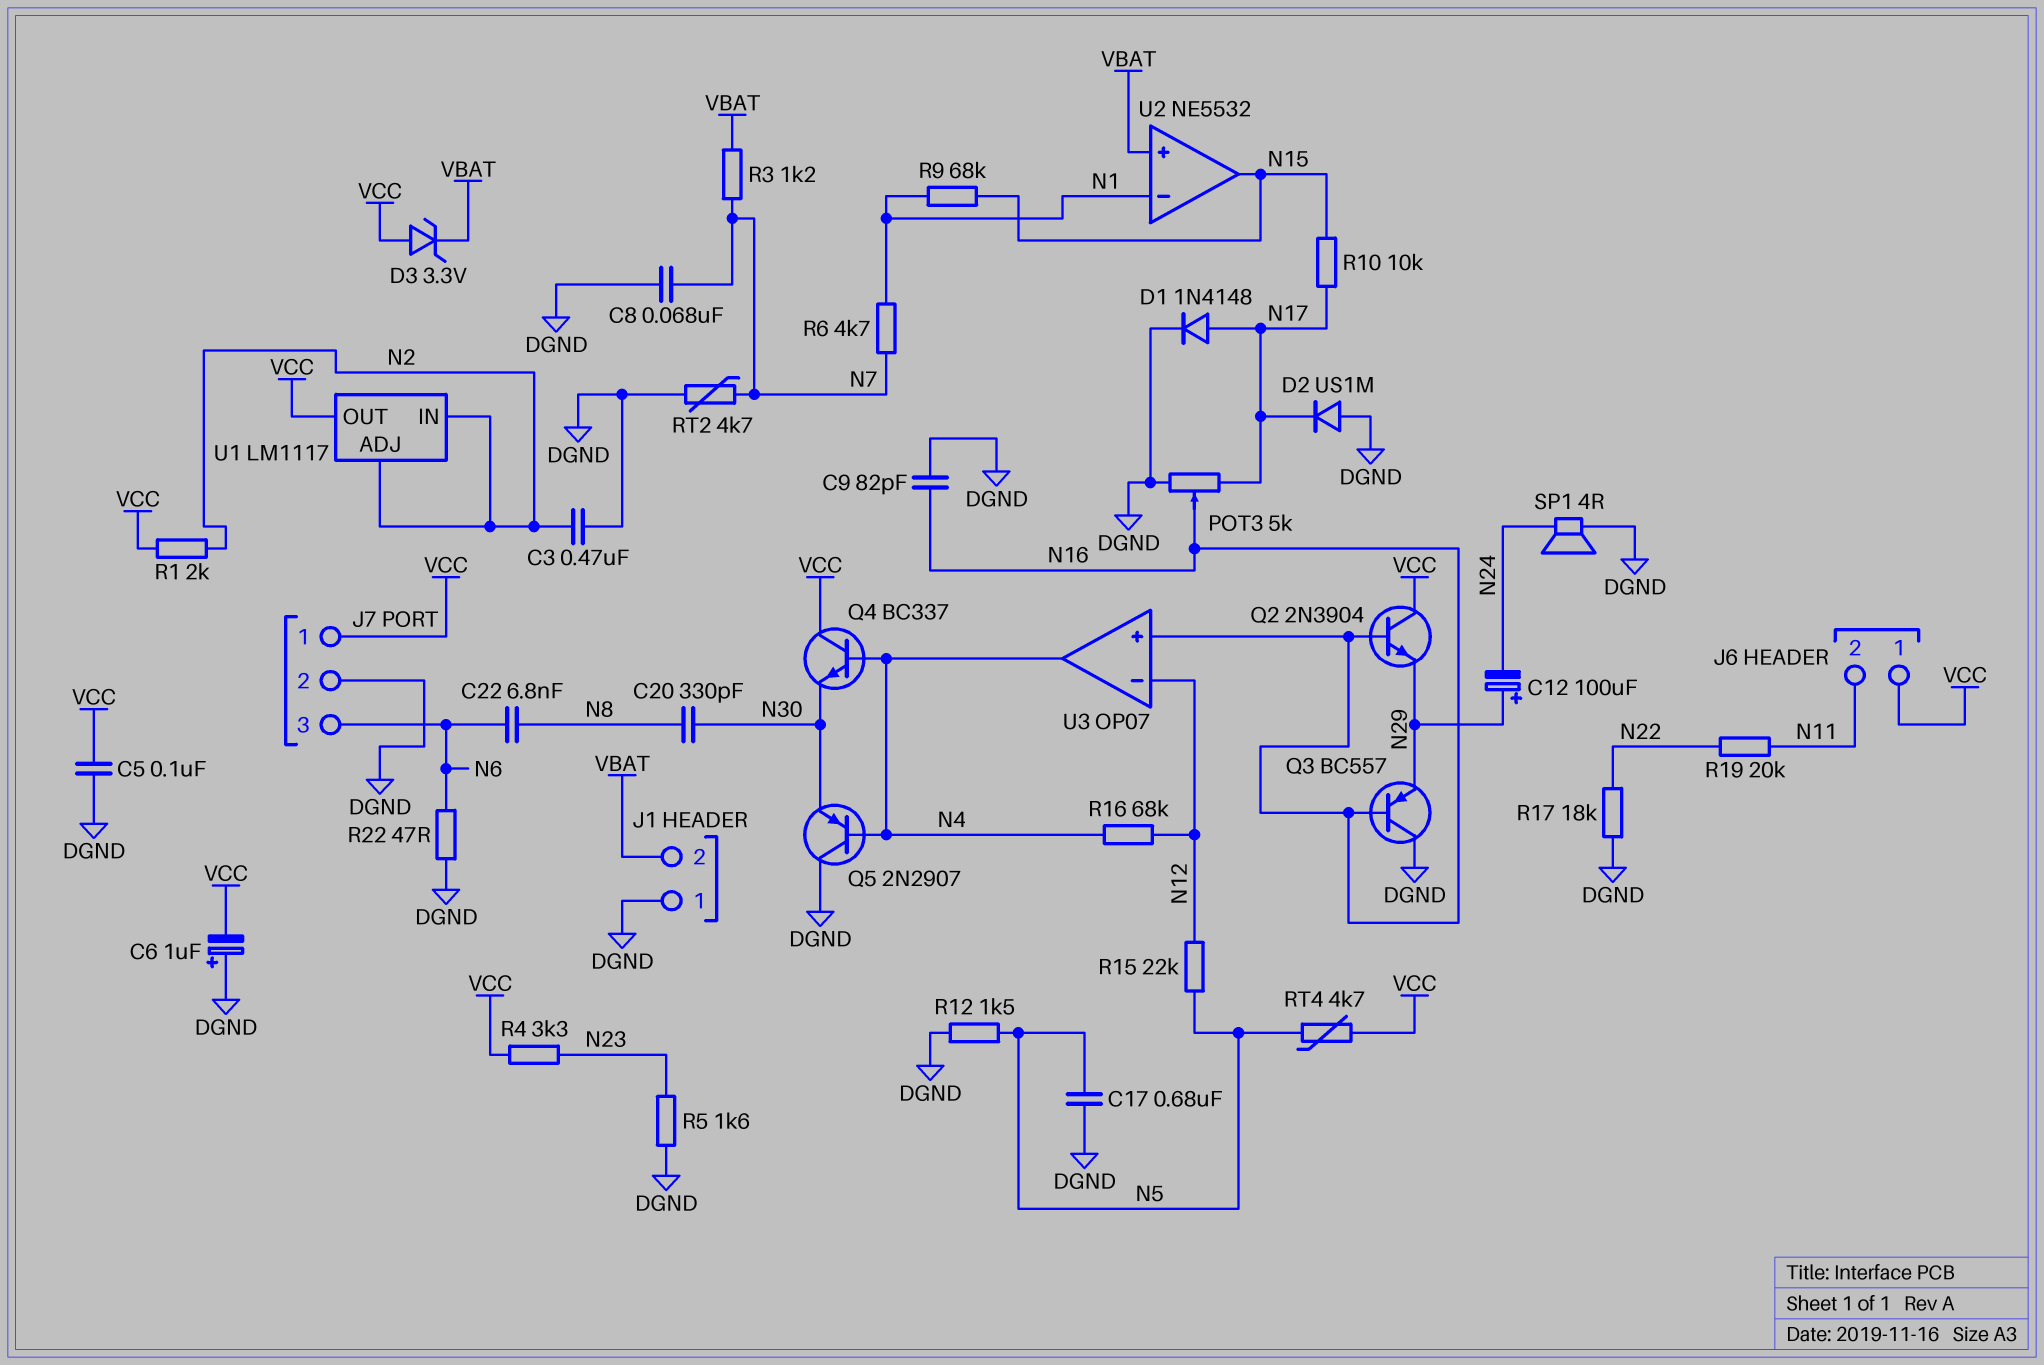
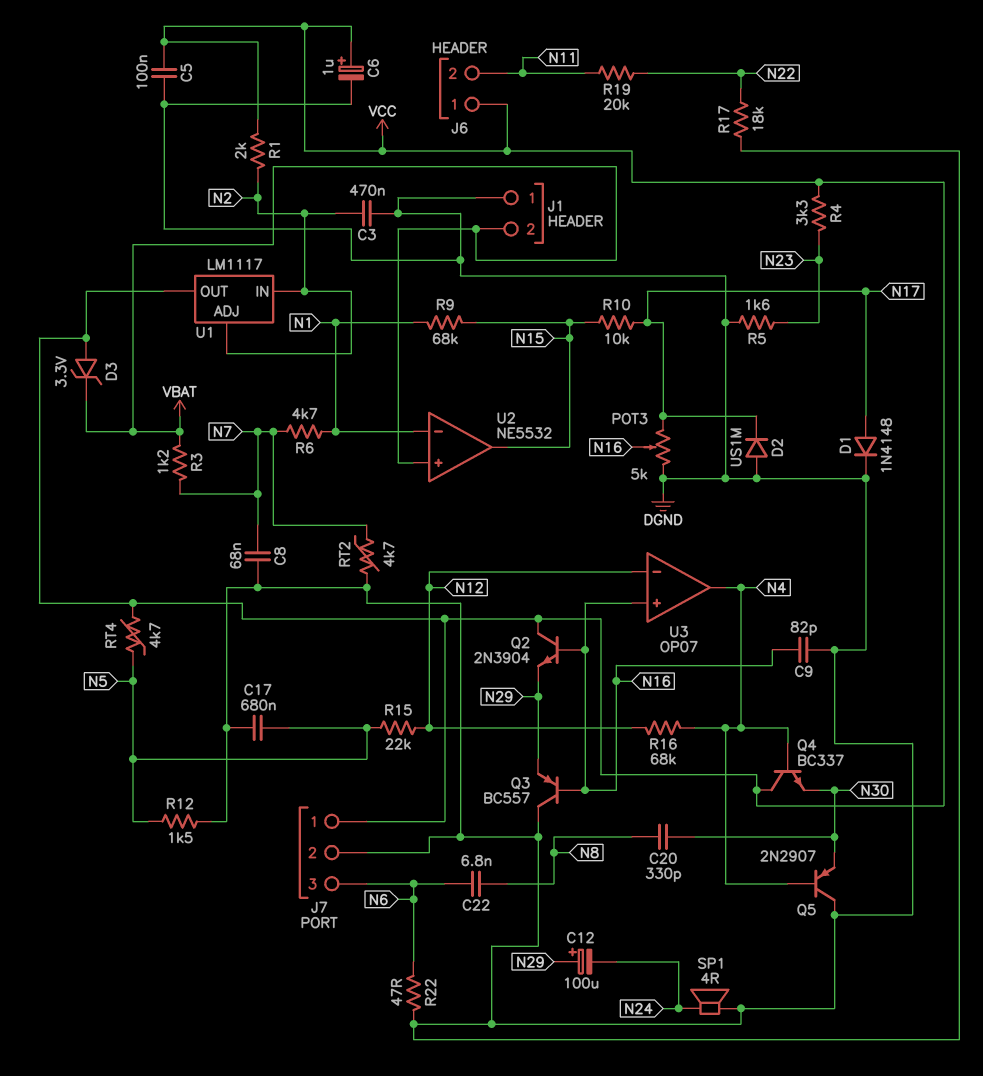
C6: 1uF (plus DGND, minus VCC) -> 1uF (plus VCC, minus DGND)

